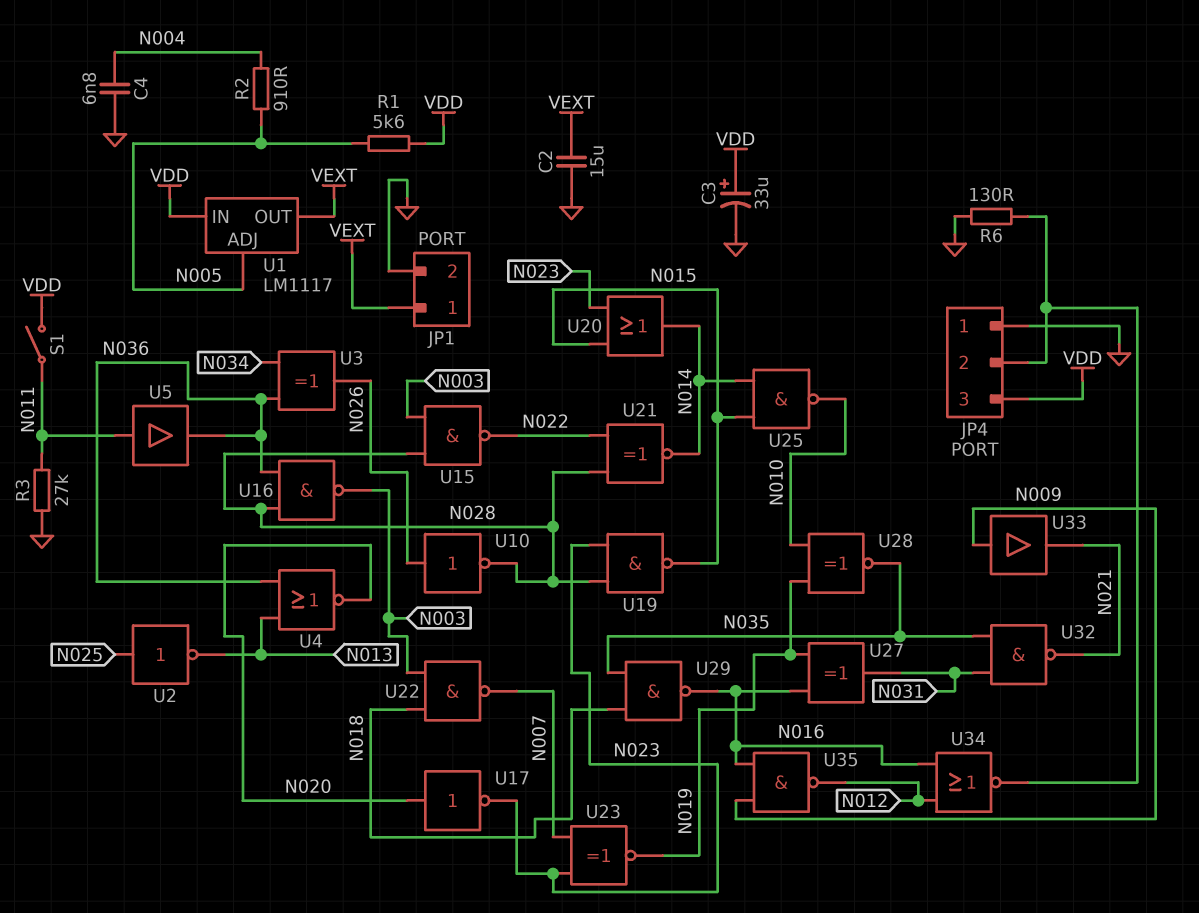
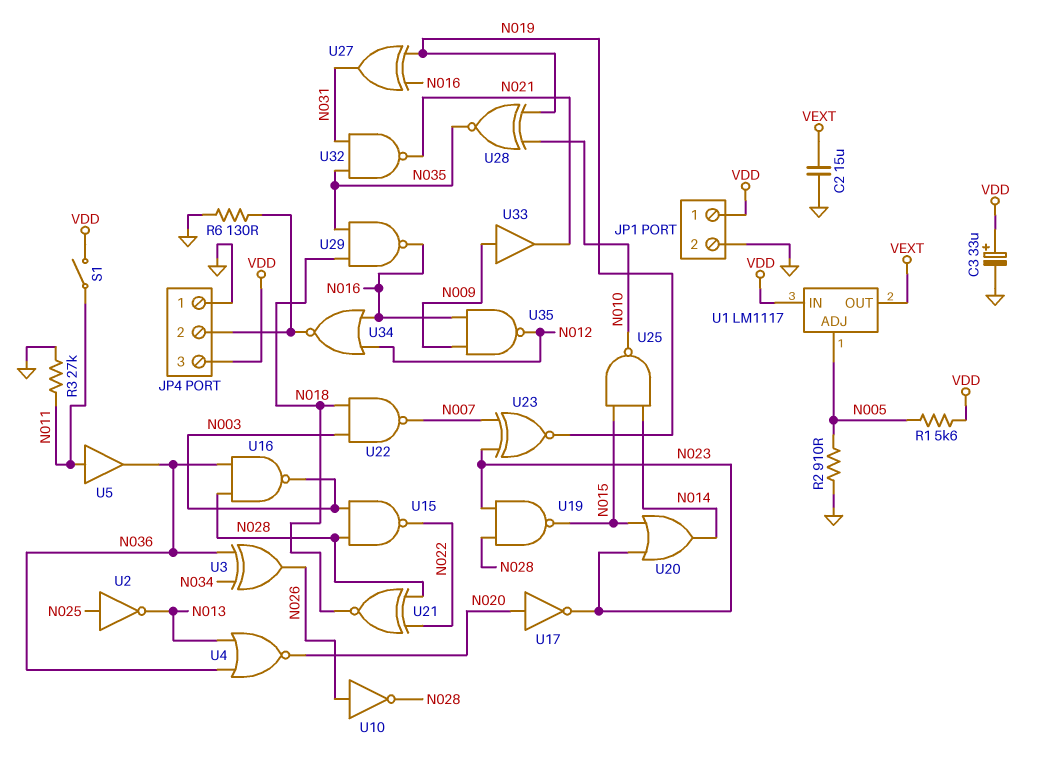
C4: 6.8nF (GND, N004) -> none
JP1 pin 1: VEXT -> VDD
R2: 910 (N004, N005) -> 910 (GND, N005)
U21: XNOR (in N022, in N028, out N014) -> XNOR (in N022, in N028, out N018)

